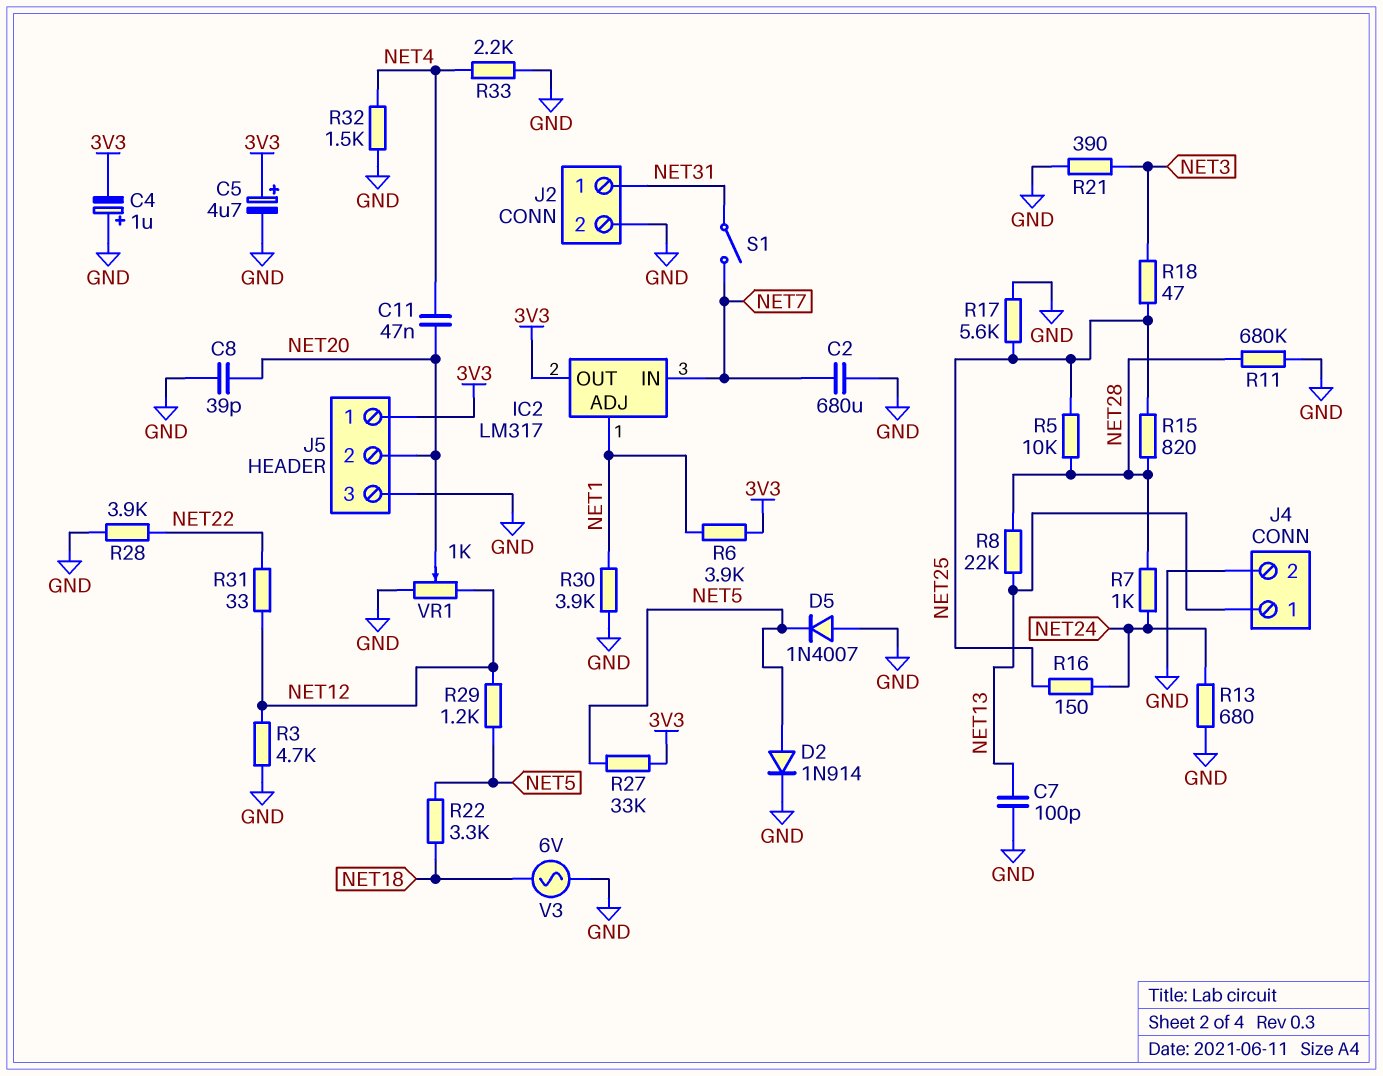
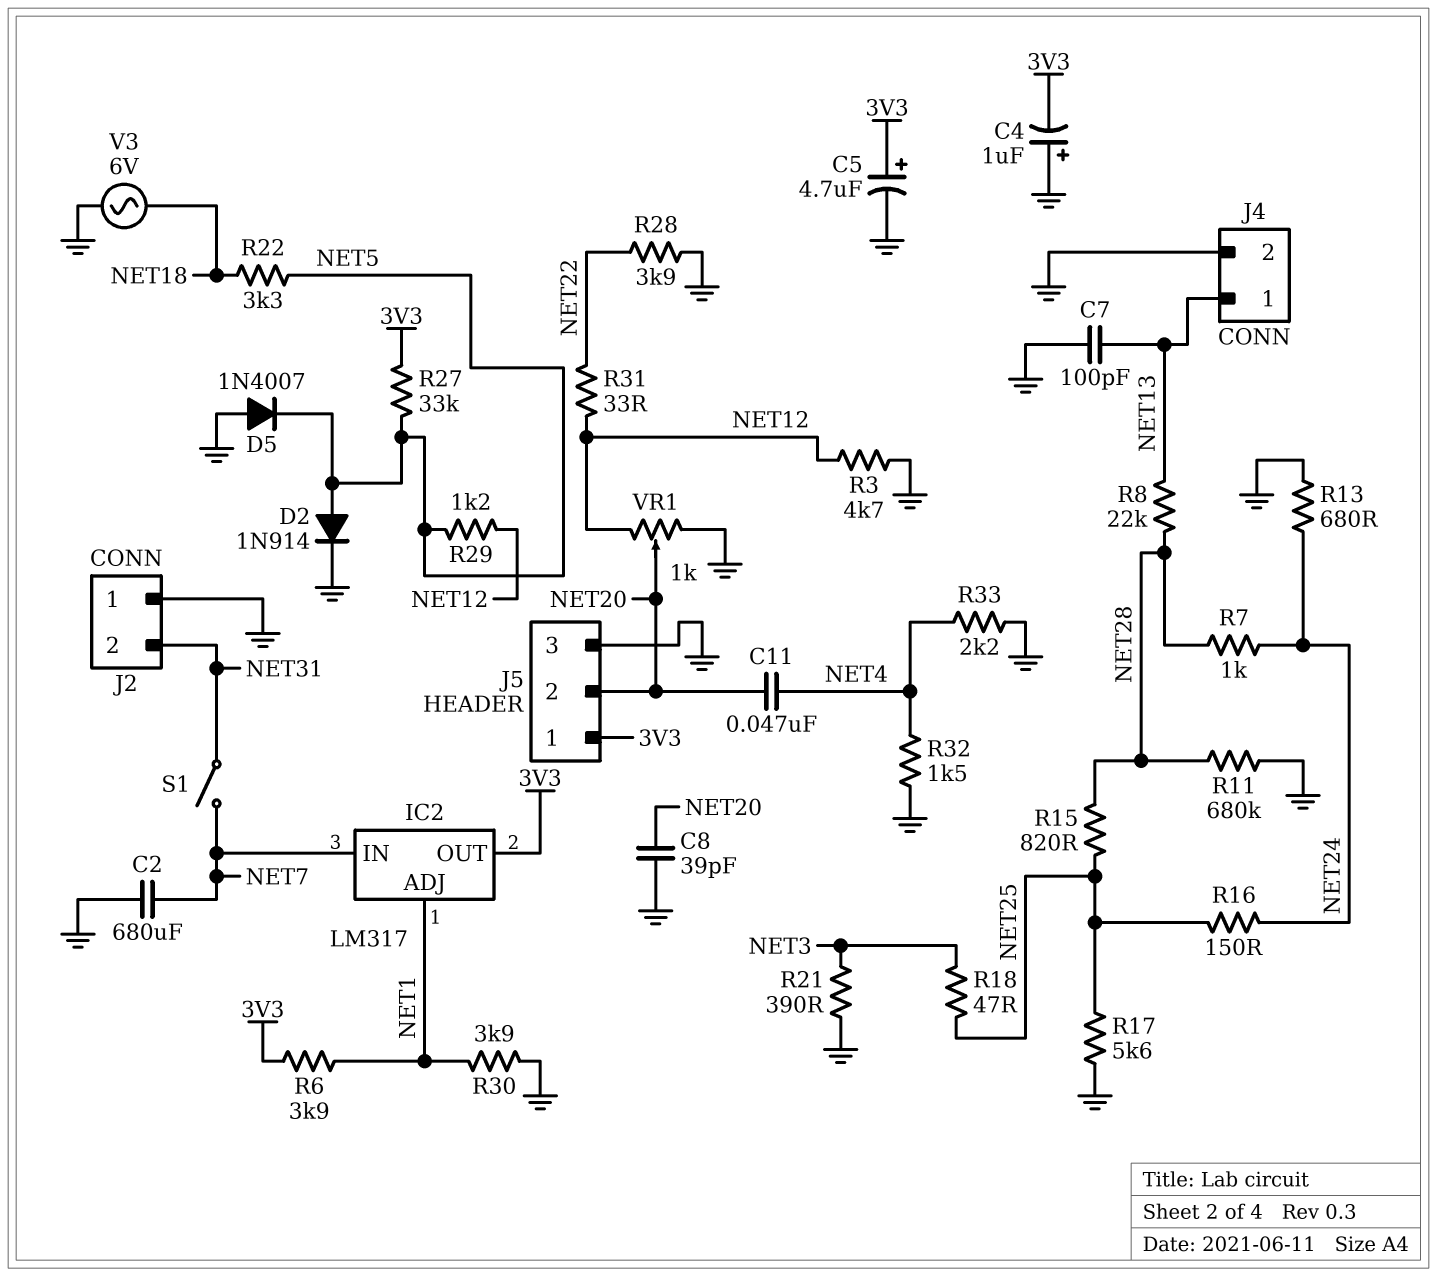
J2 pin 1: NET31 -> GND
J2 pin 2: GND -> NET31
R5: 10k (NET25, NET28) -> none

